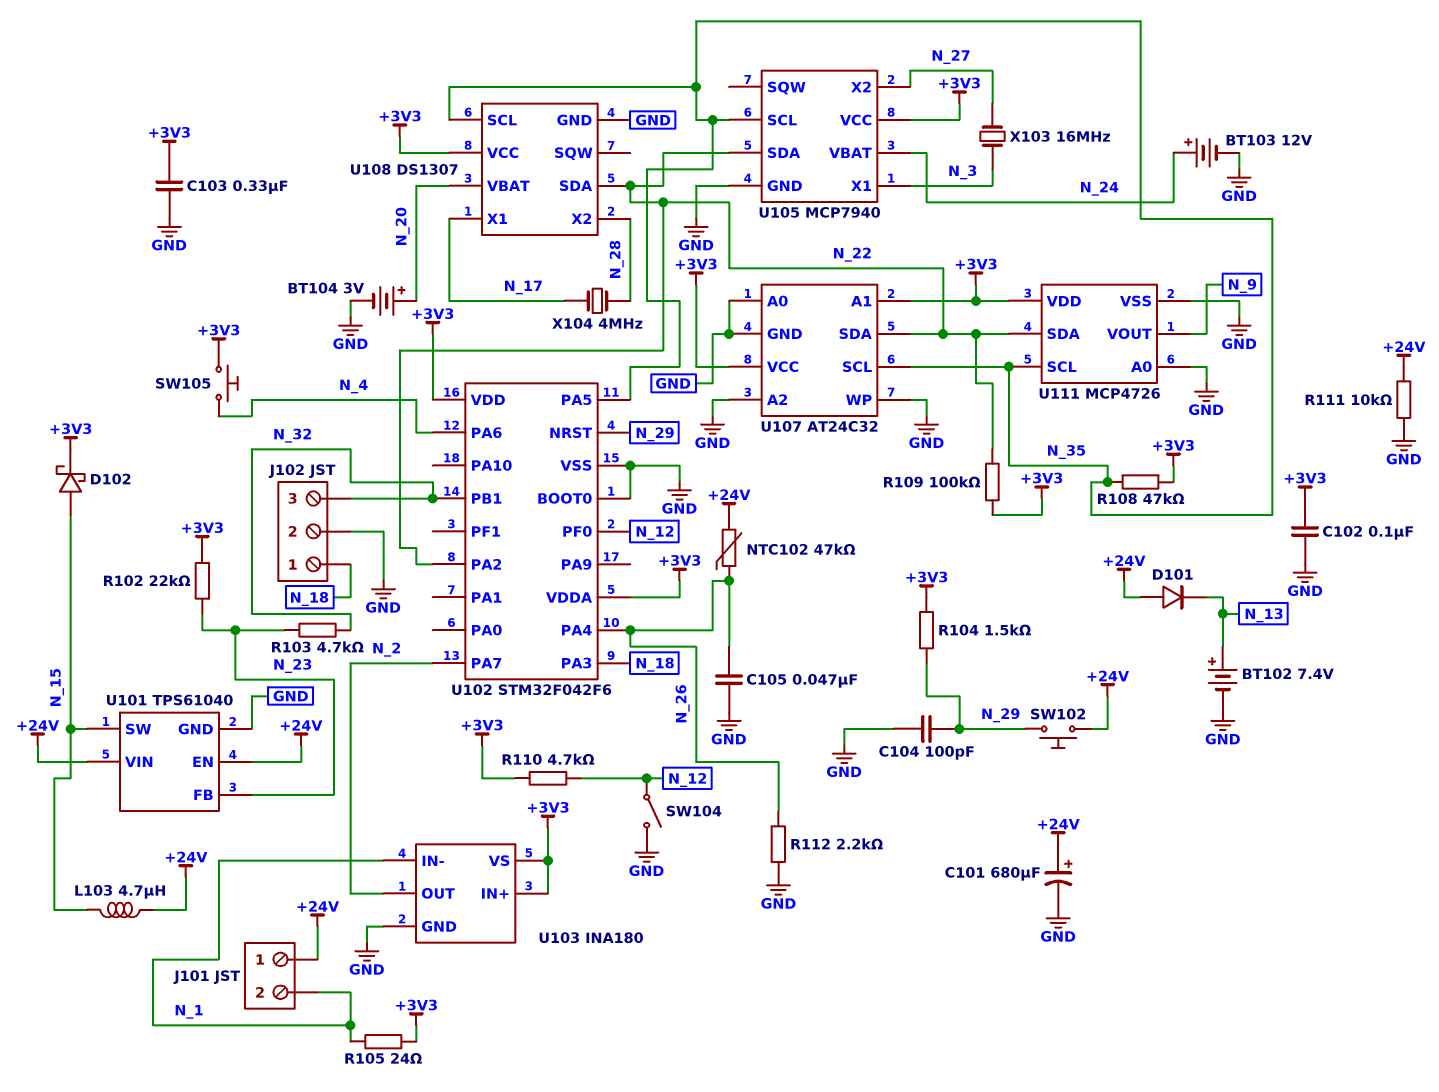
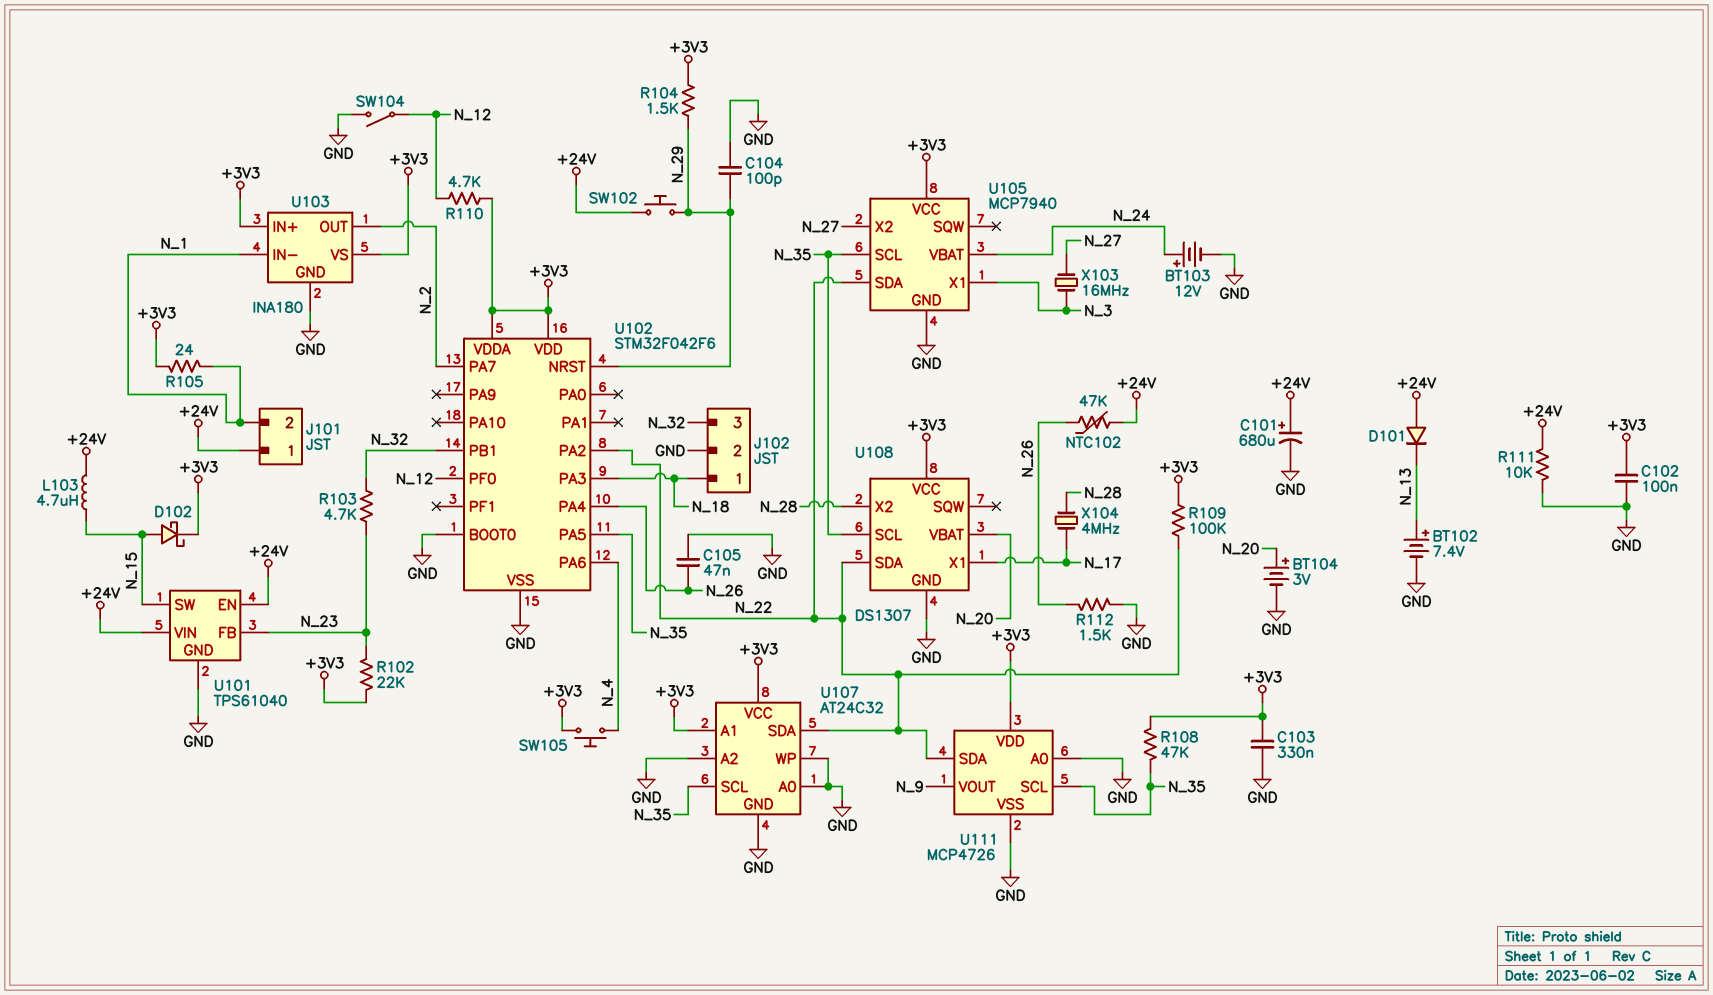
R112: 2.2k (GND, N_26) -> 1.5k (GND, N_26)

